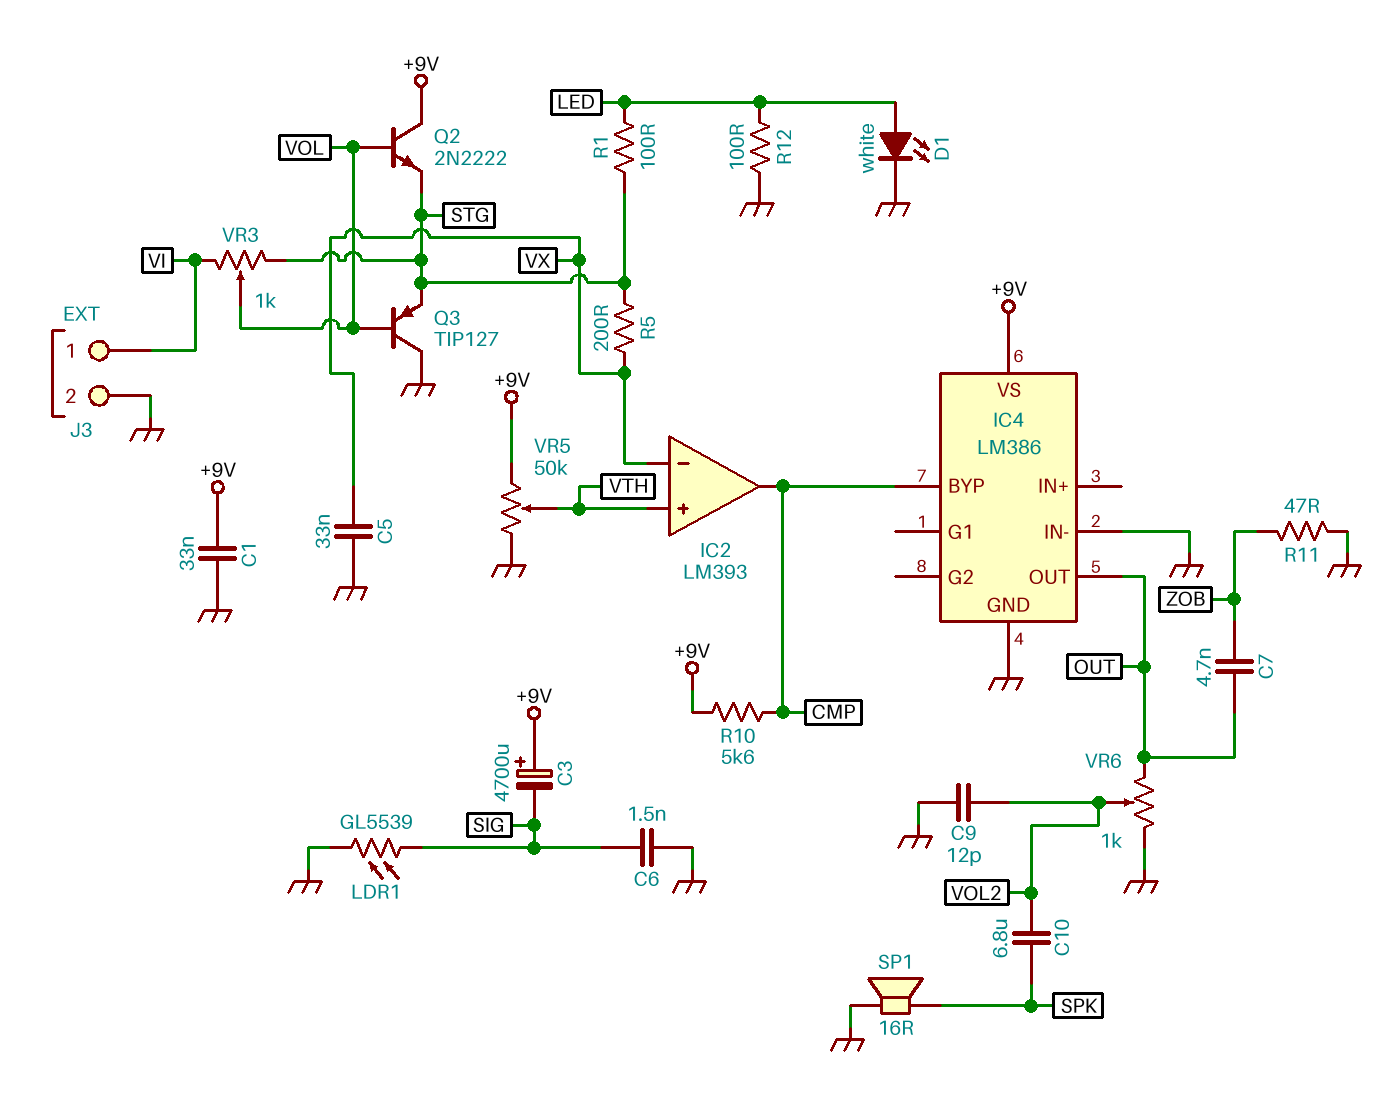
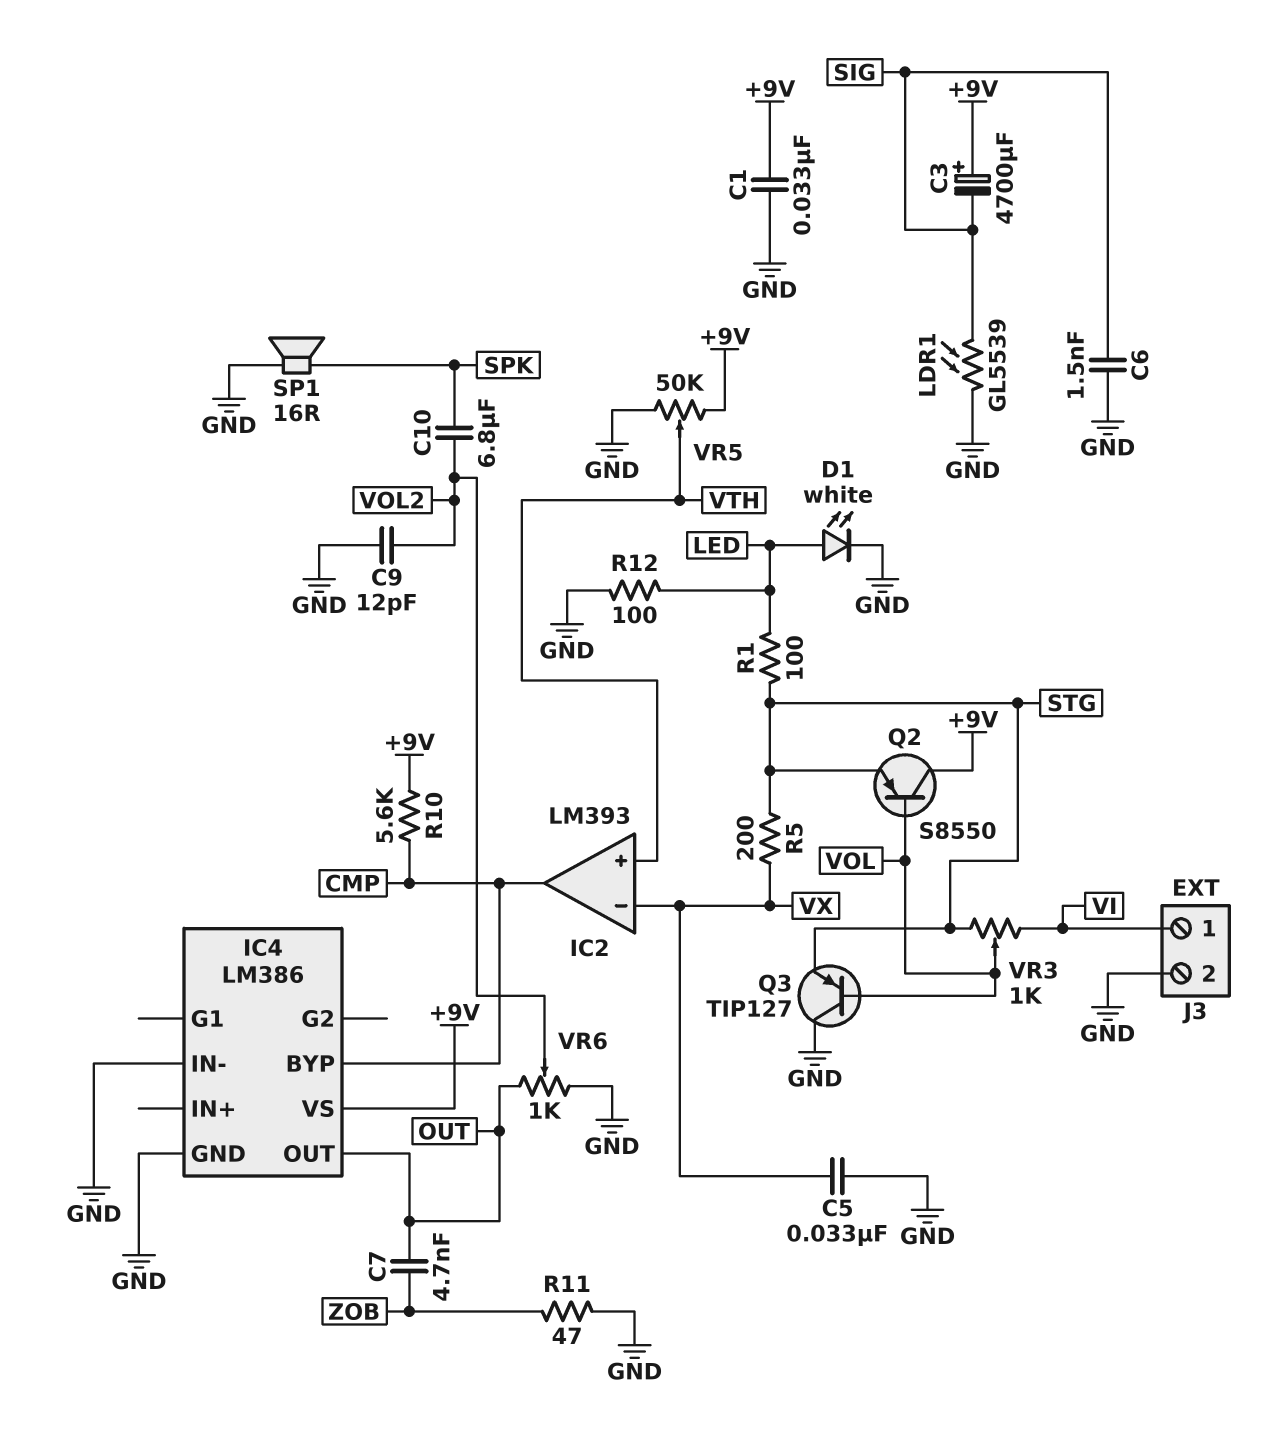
Q2: NPN 2N2222 (B VOL, C +9V, E STG) -> PNP S8550 (B VOL, C +9V, E STG)

